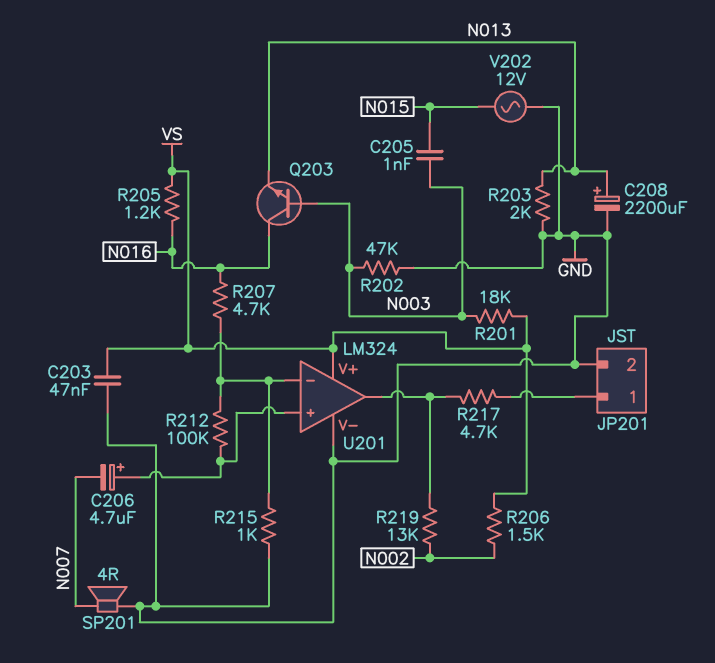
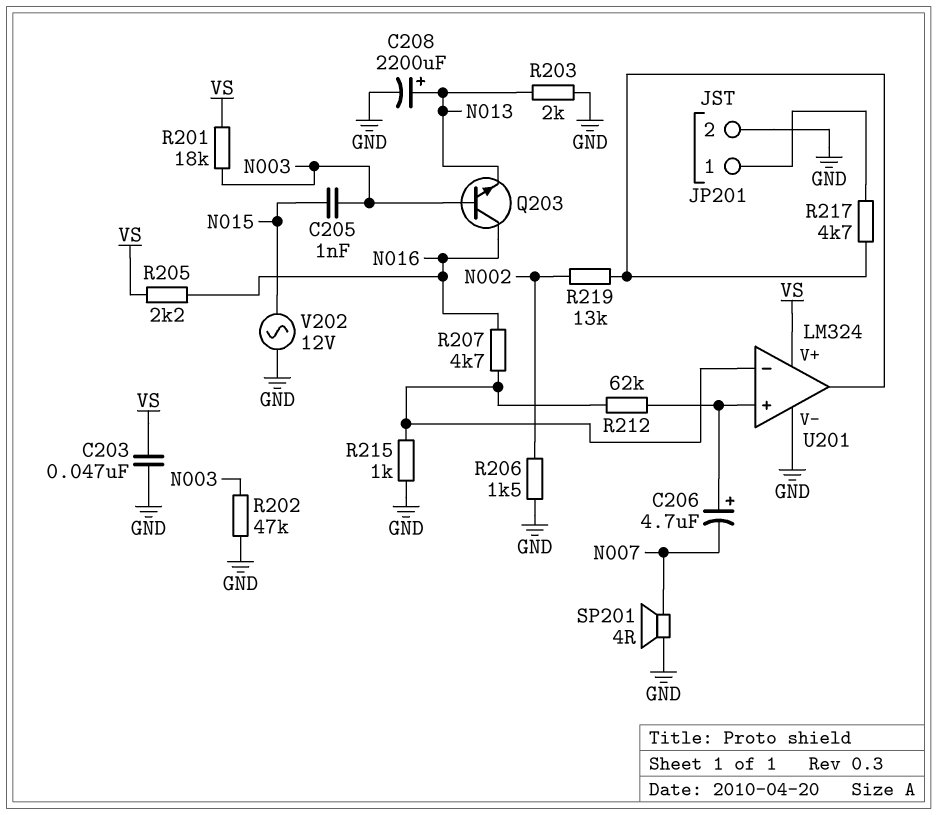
R205: 1.2k (N016, VS) -> 2.2k (N016, VS)
R206: 1.5k (N002, VS) -> 1.5k (GND, N002)
R212: 100k (U201/in+, U201/in-) -> 62k (U201/in+, U201/in-)

